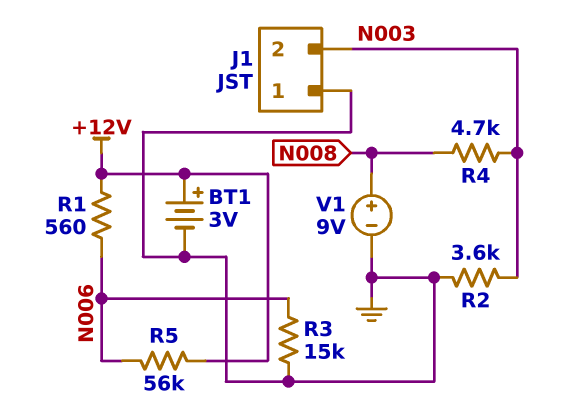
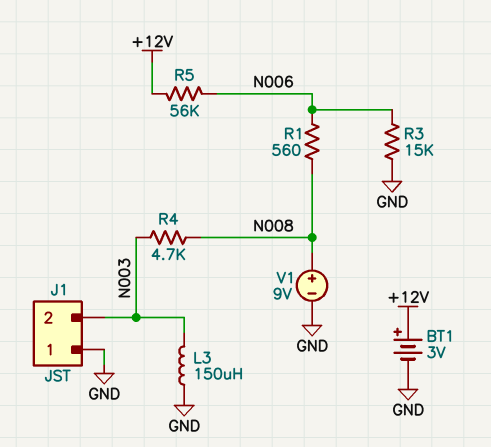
L3: none -> 150uH (GND, N003)
R1: 560 (+12V, N006) -> 560 (N006, N008)
R2: 3.6k (GND, N003) -> none

